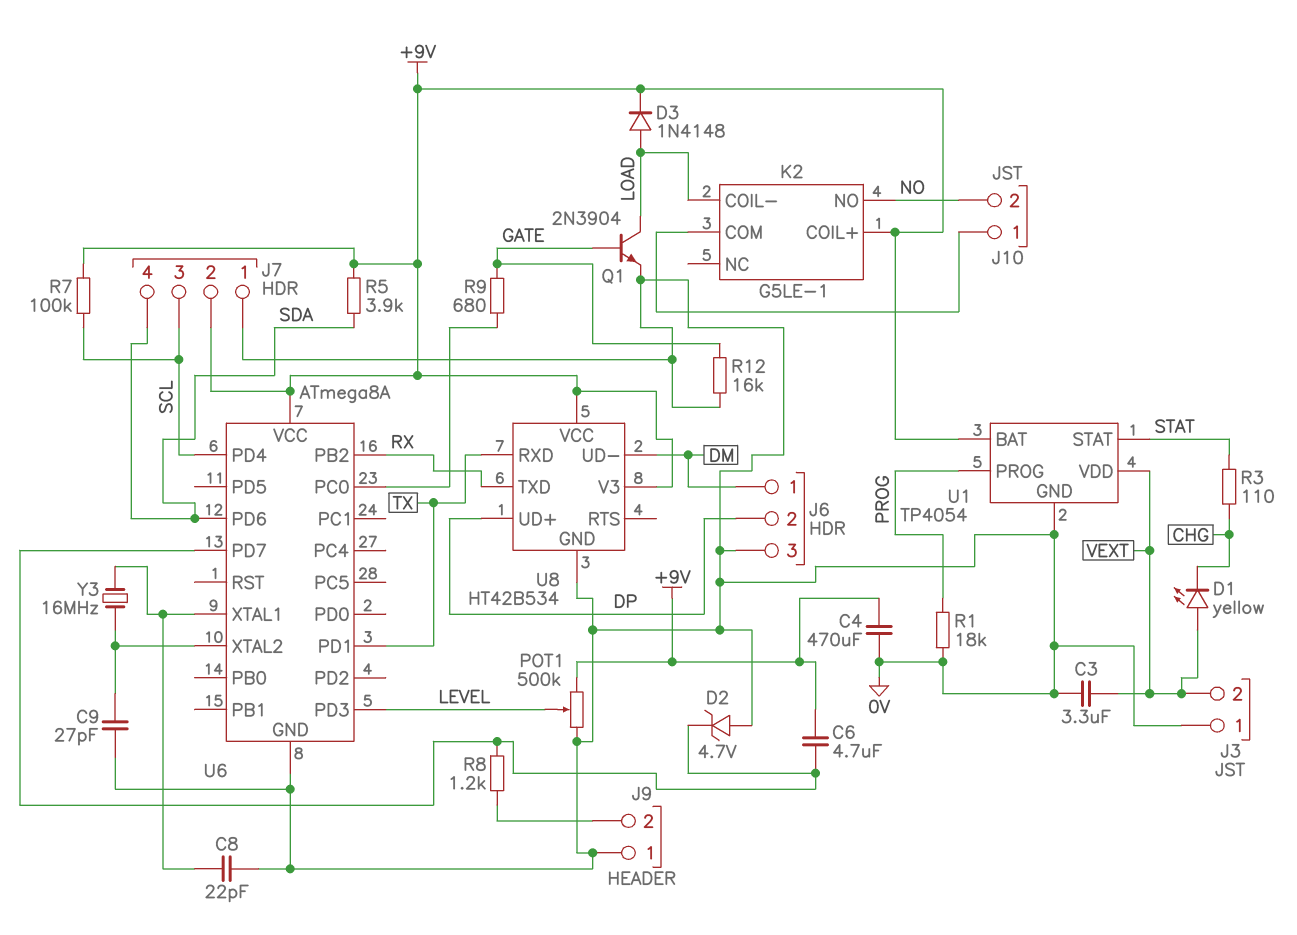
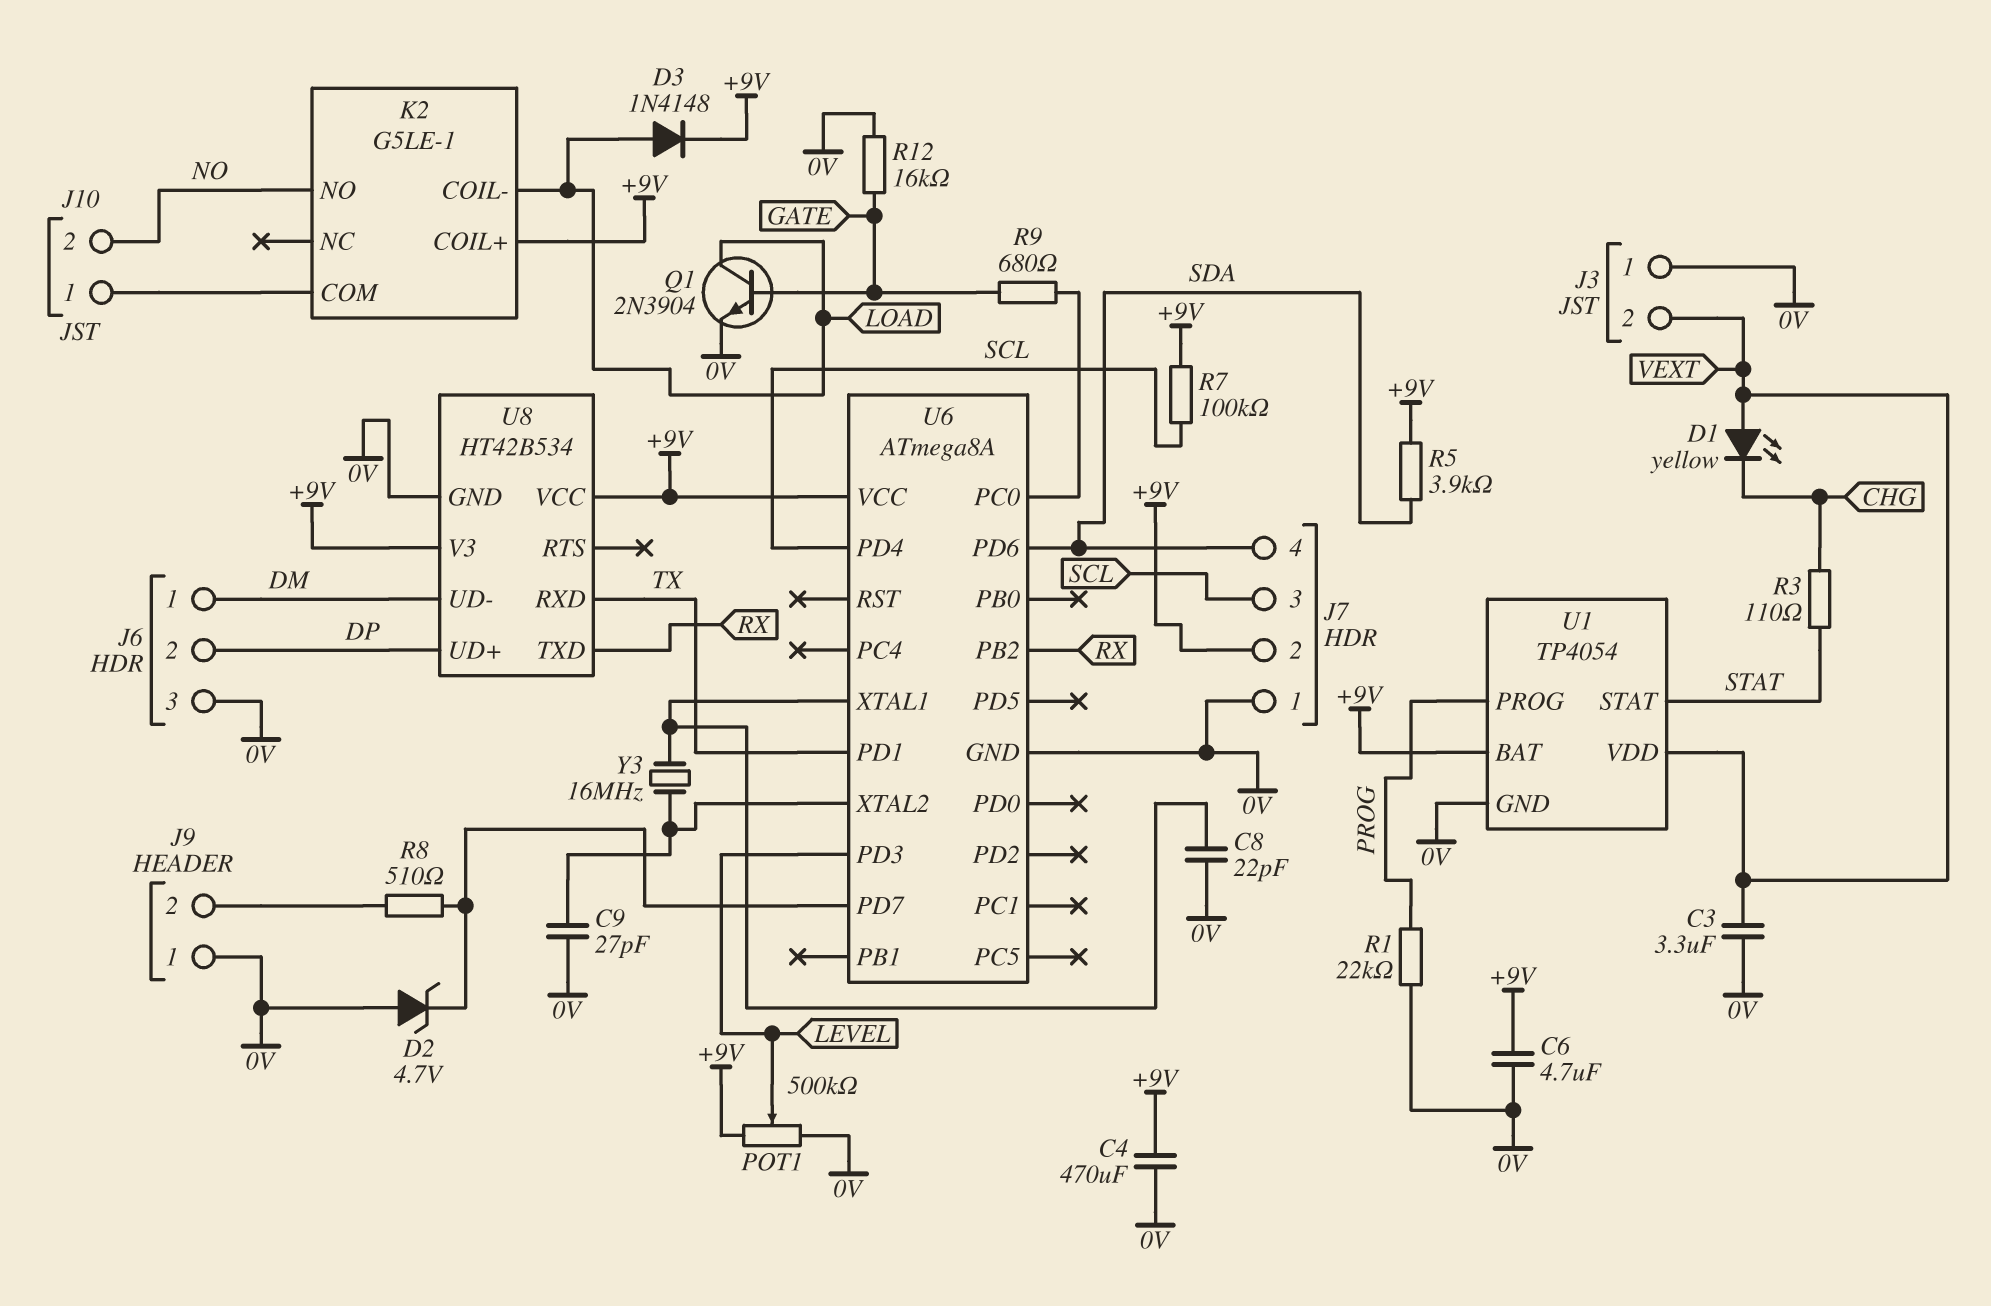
C6: 4.7uF (+9V, U6/PD7) -> 4.7uF (+9V, 0V)
R1: 18k (0V, PROG) -> 22k (0V, PROG)
R8: 1.2k (J9/2, U6/PD7) -> 510 (J9/2, U6/PD7)

